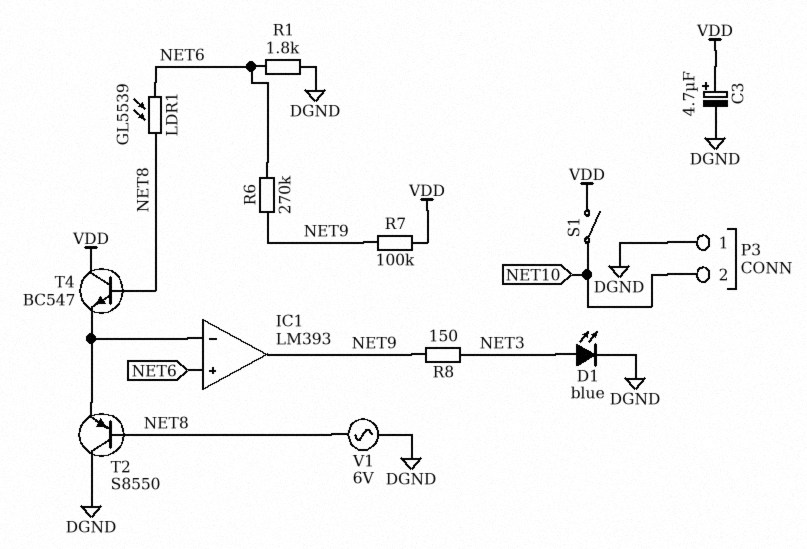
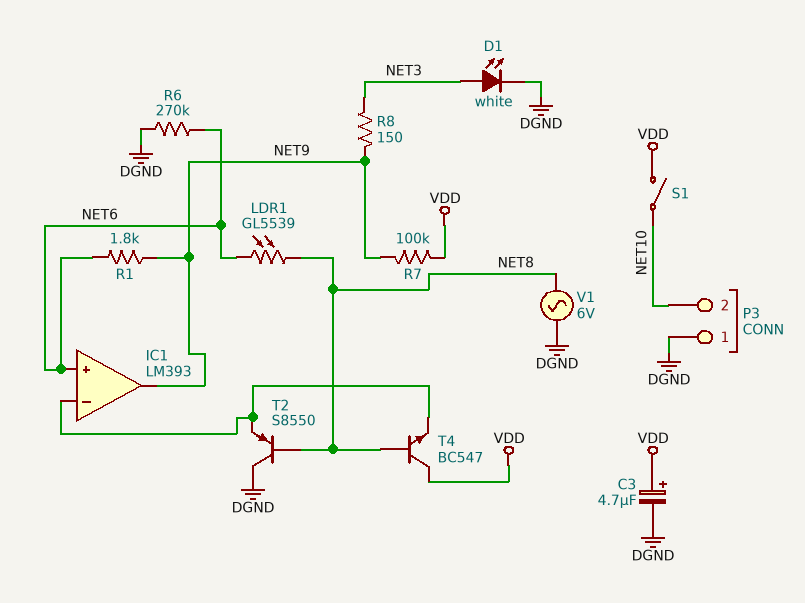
D1: LED blue (A NET3, K DGND) -> LED white (A NET3, K DGND)
R1: 1.8k (DGND, NET6) -> 1.8k (NET6, NET9)
R6: 270k (NET6, NET9) -> 270k (DGND, NET6)

